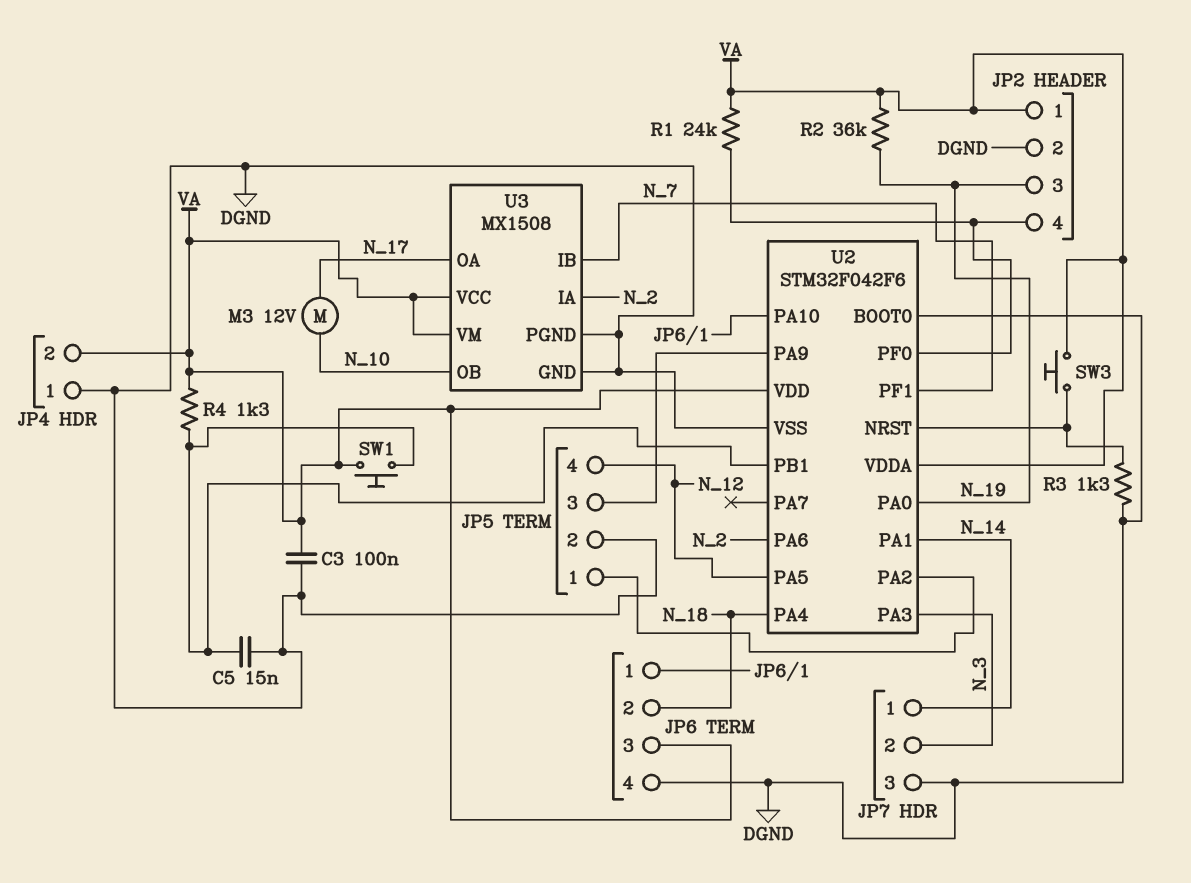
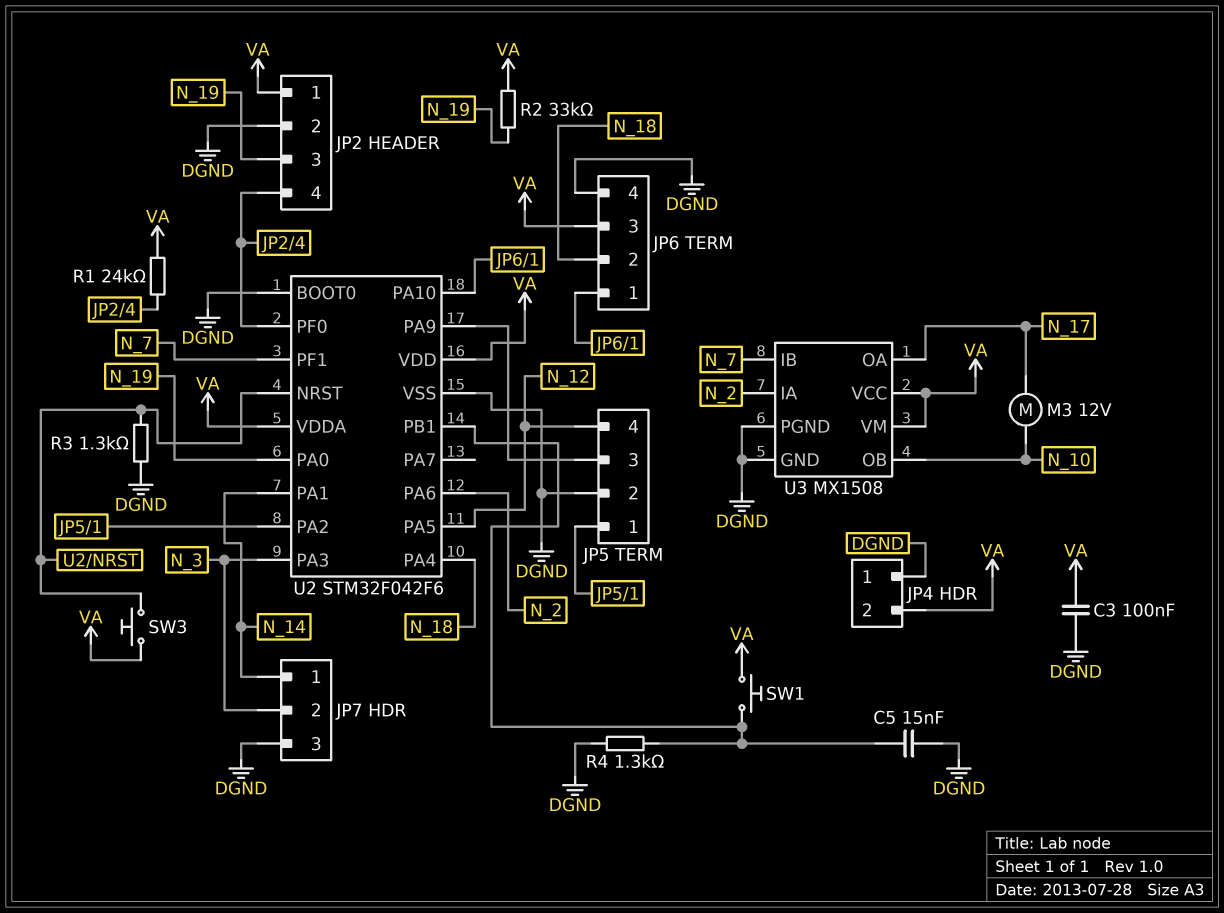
R2: 36k (N_19, VA) -> 33k (N_19, VA)
R4: 1.3k (U2/PB1, VA) -> 1.3k (DGND, U2/PB1)

